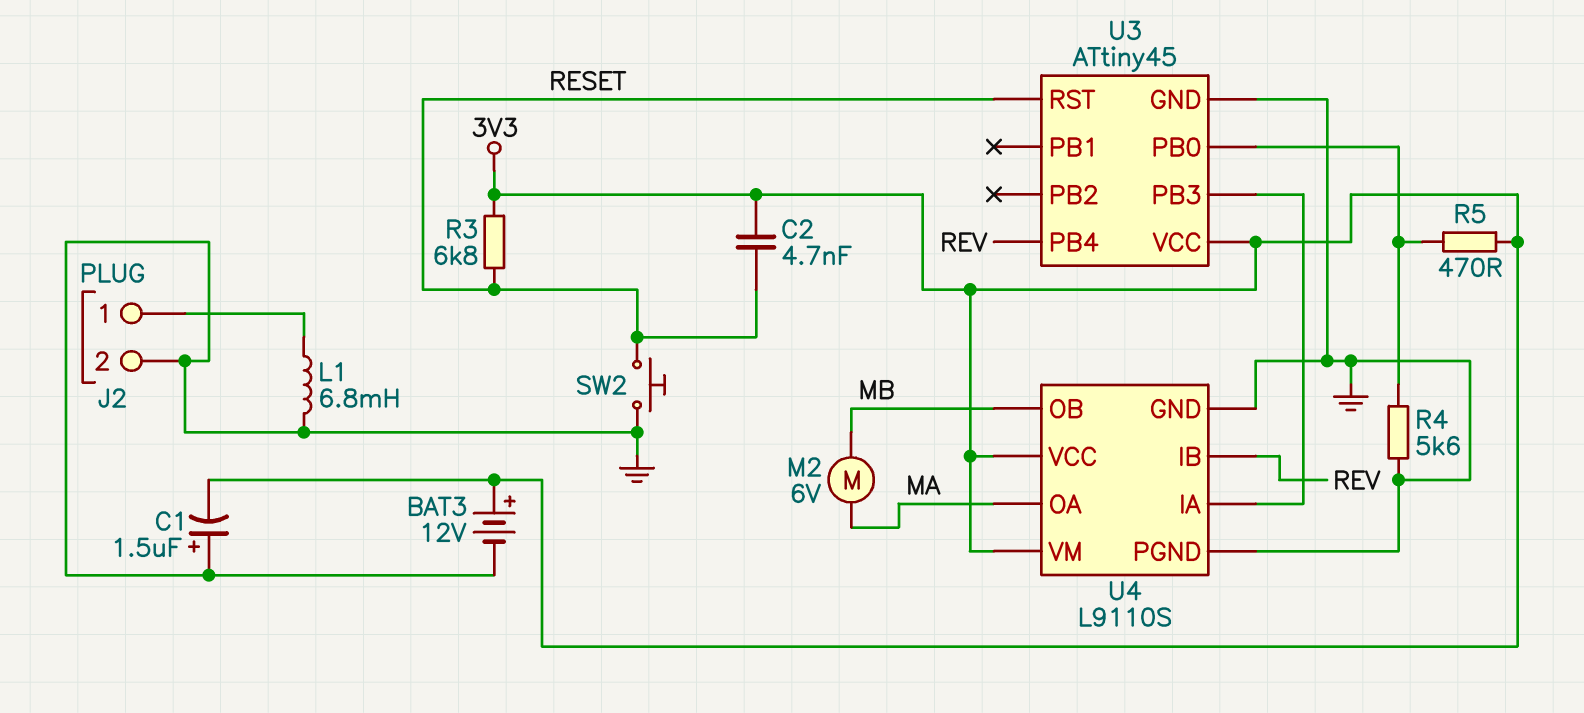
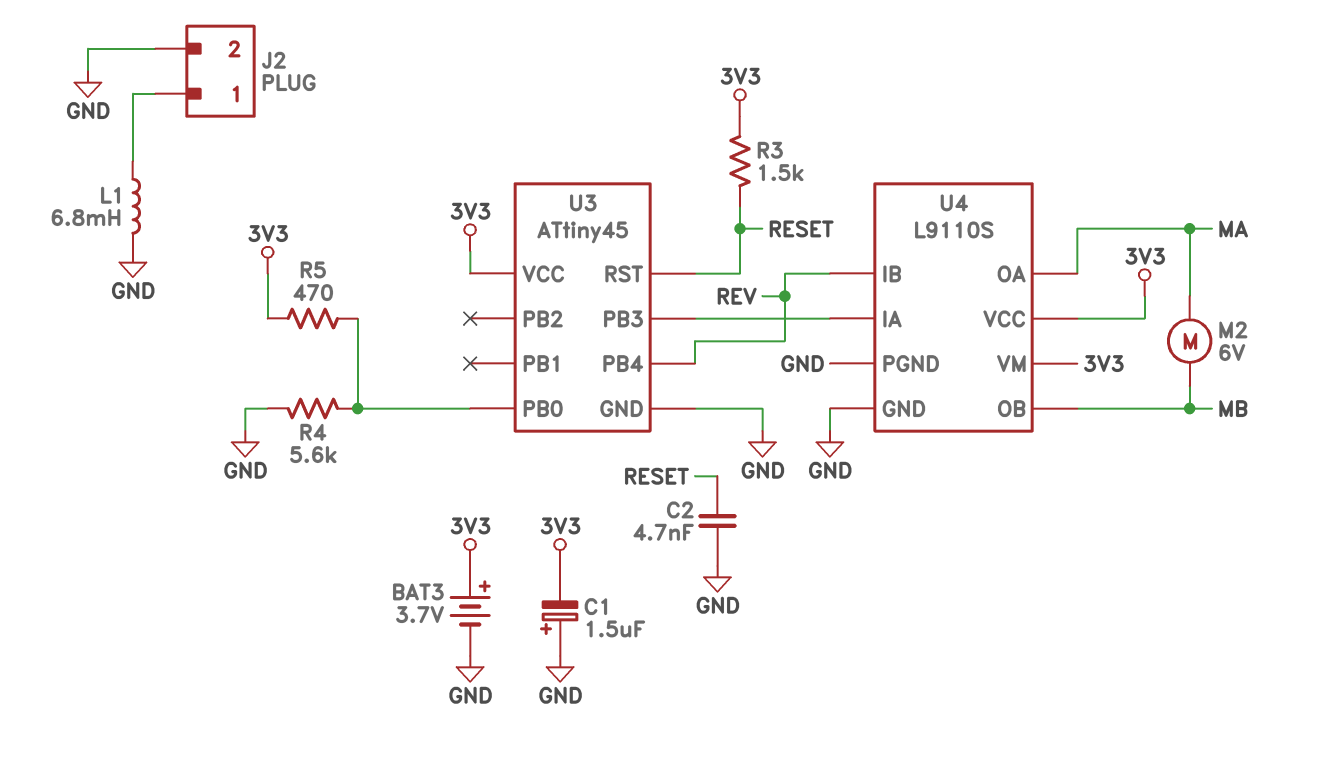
BAT3: 12V (plus 3V3, minus GND) -> 3.7V (plus 3V3, minus GND)
C2: 4.7nF (3V3, RESET) -> 4.7nF (GND, RESET)
R3: 6.8k (3V3, RESET) -> 1.5k (3V3, RESET)
SW2: button (GND, RESET) -> none

